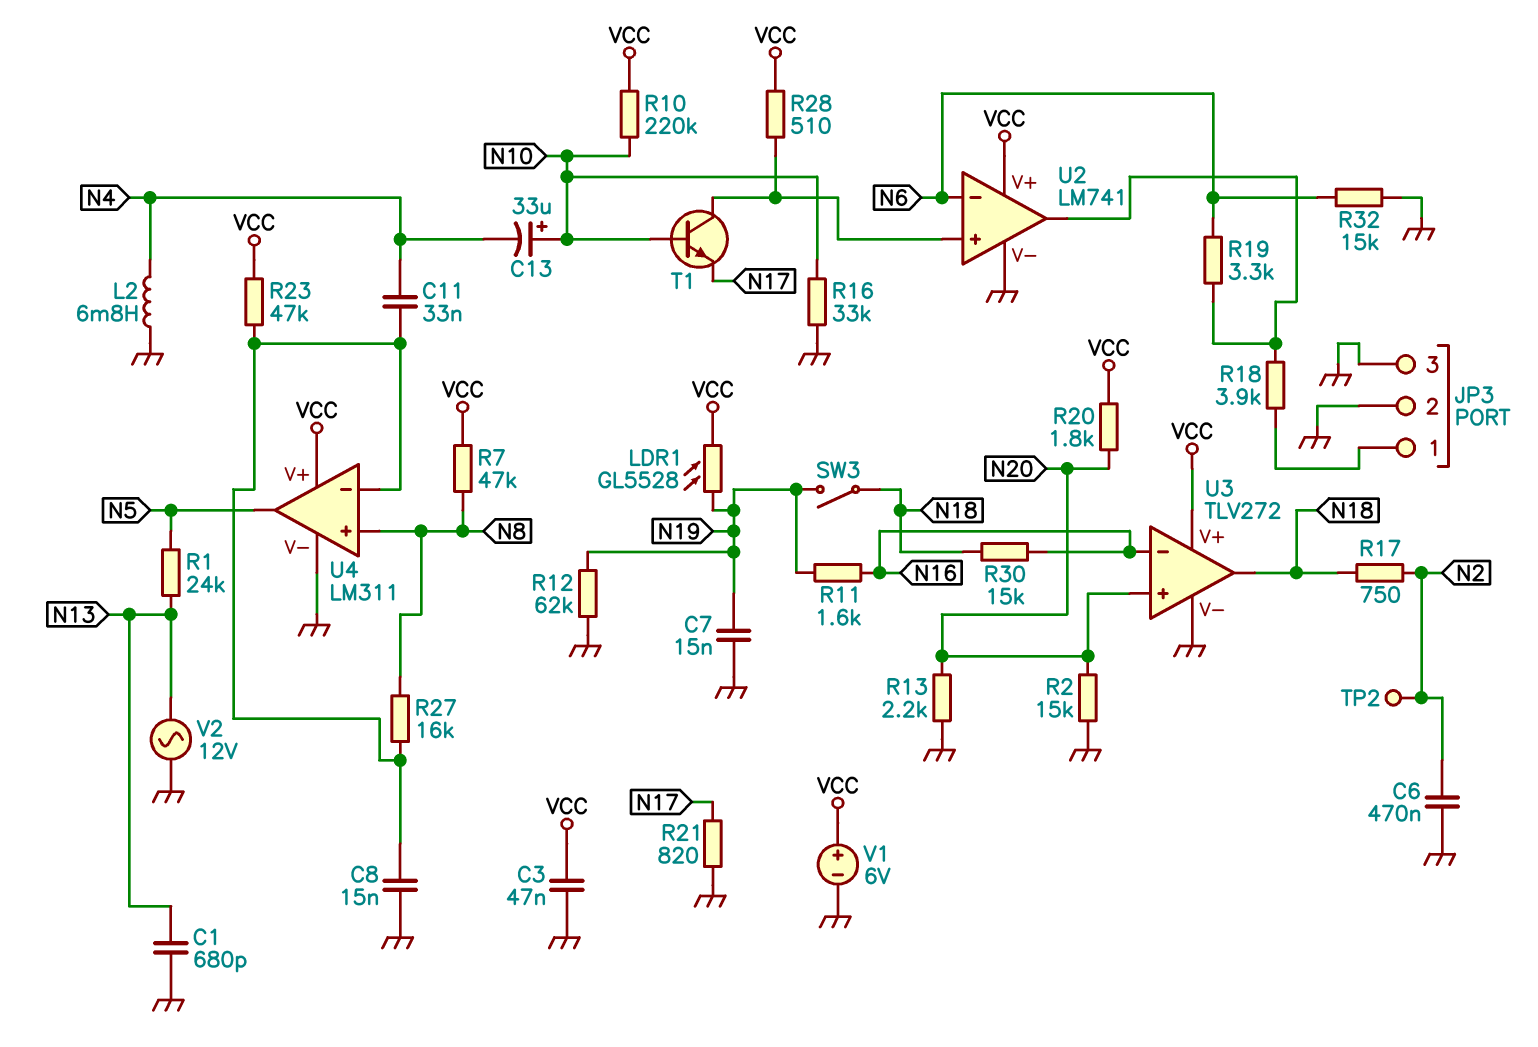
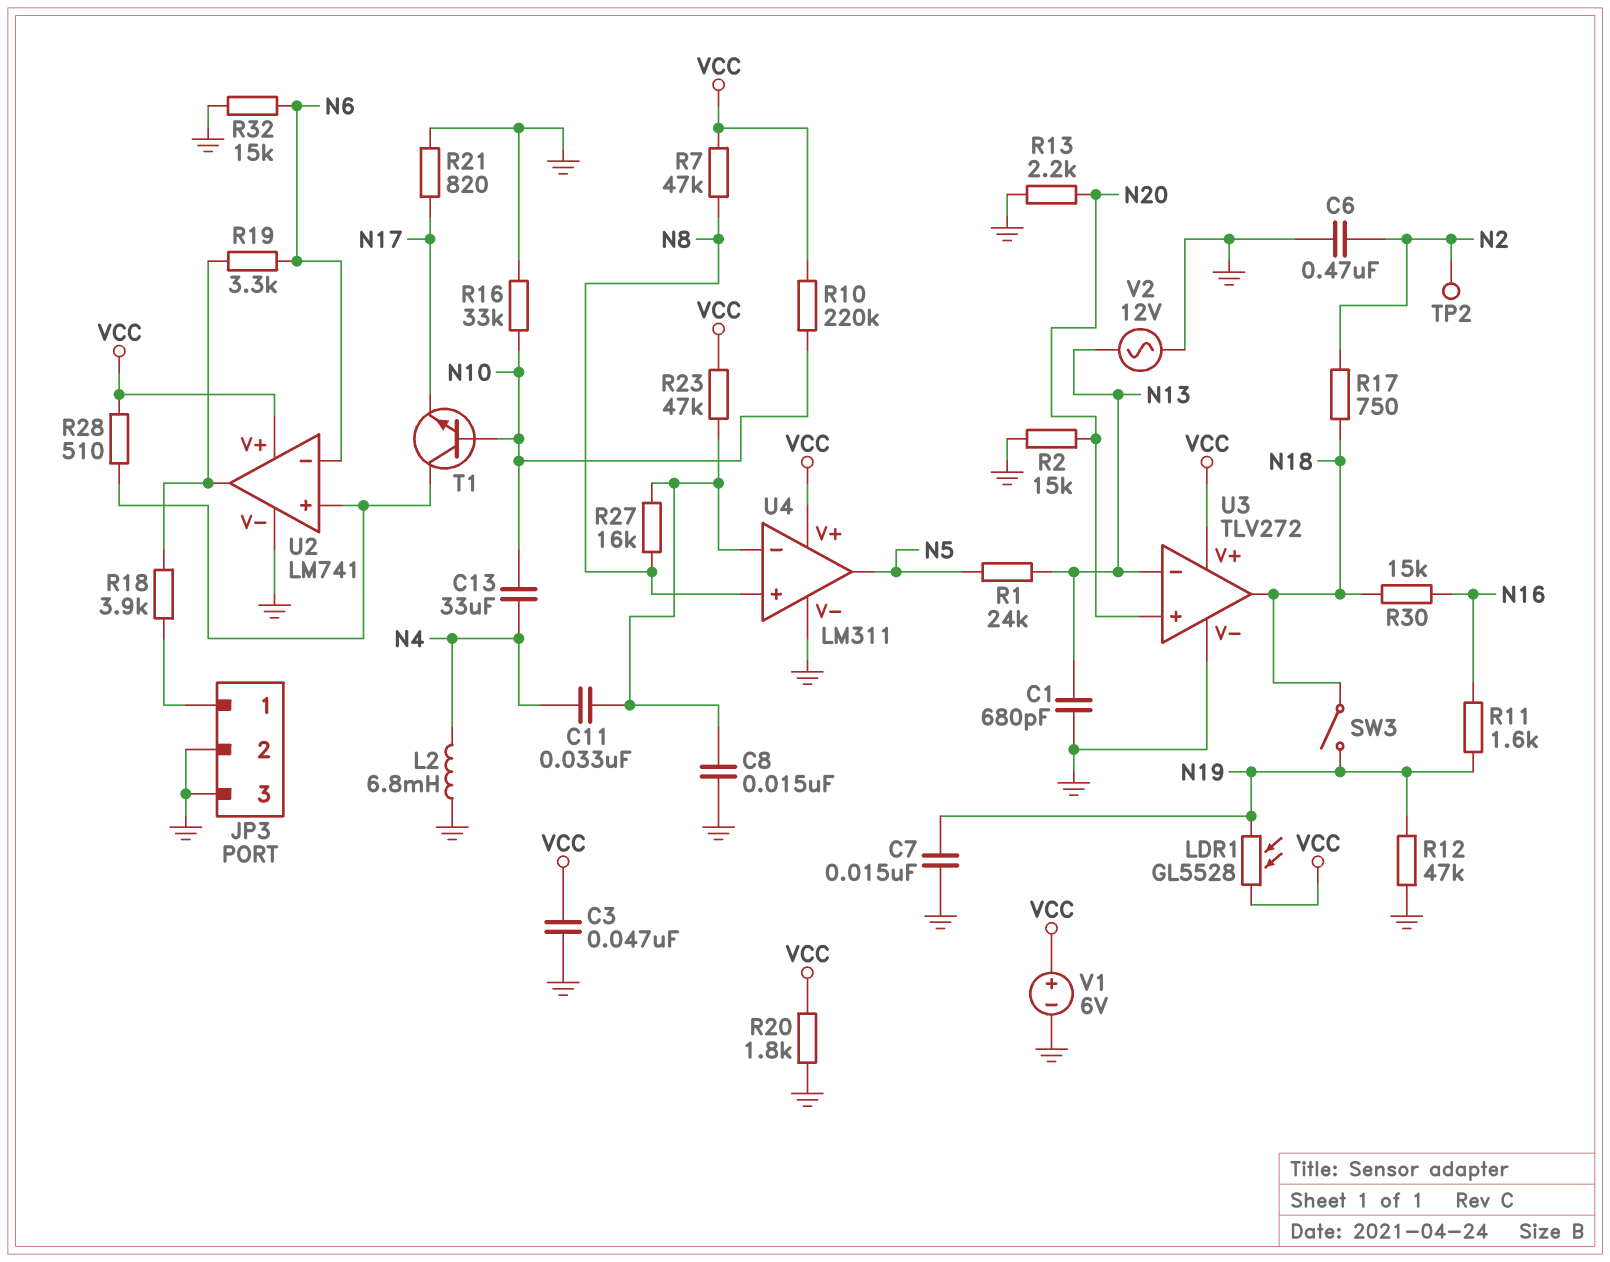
C13: 33uF (plus N10, minus N4) -> 33uF (N4, N10)
R12: 62k (GND, N19) -> 47k (GND, N19)
R20: 1.8k (N20, VCC) -> 1.8k (GND, VCC)
U3 pin in-: N16 -> N13

